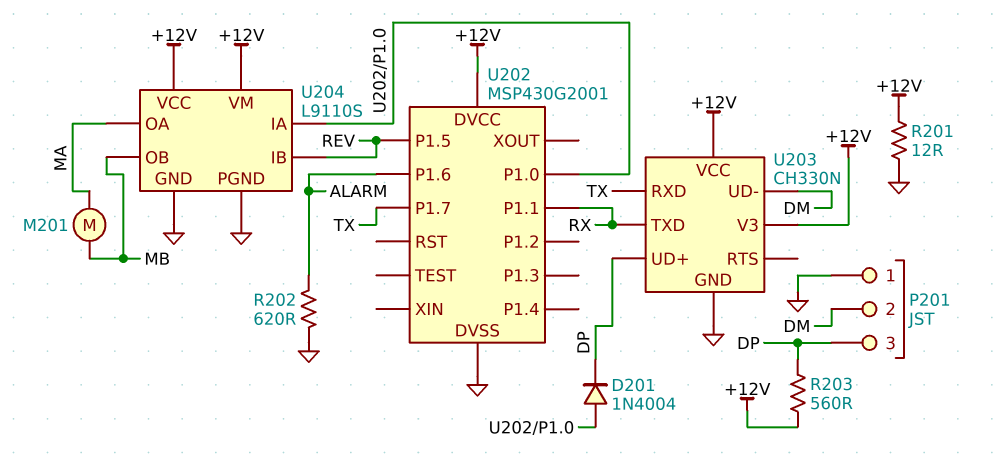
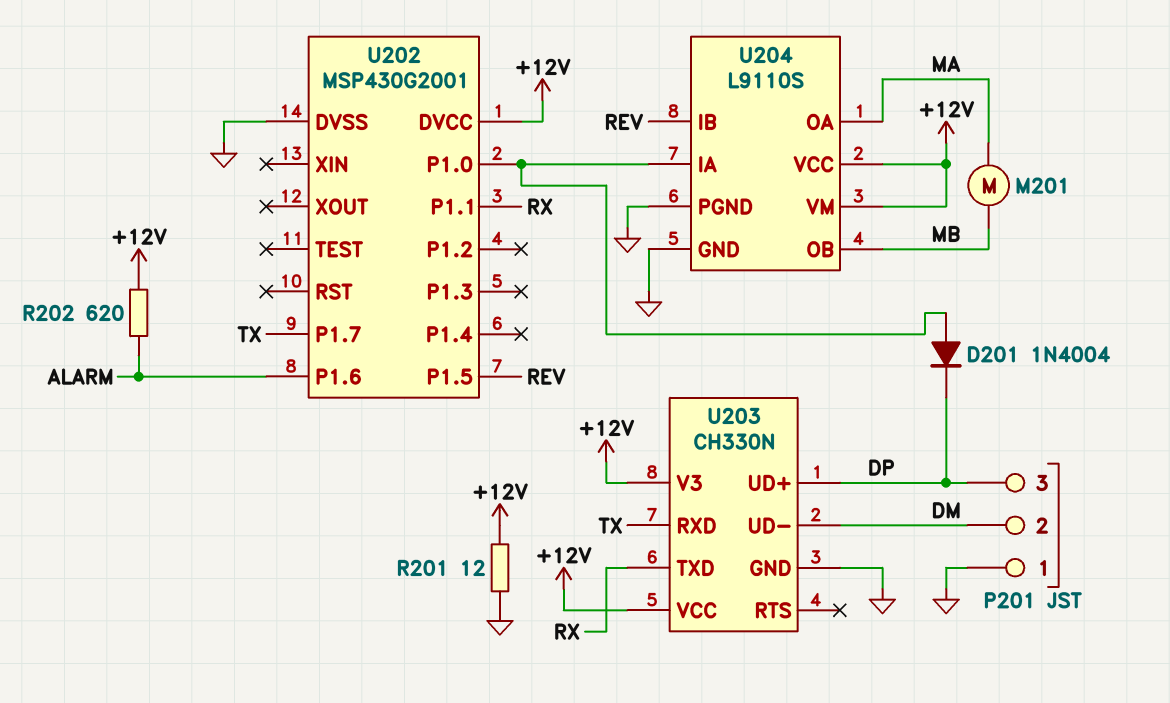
R202: 620 (ALARM, GND) -> 620 (+12V, ALARM)
R203: 560 (+12V, DP) -> none

